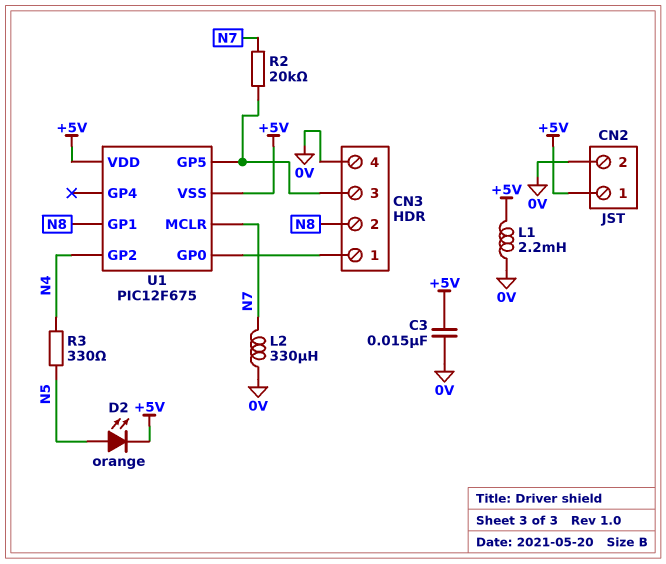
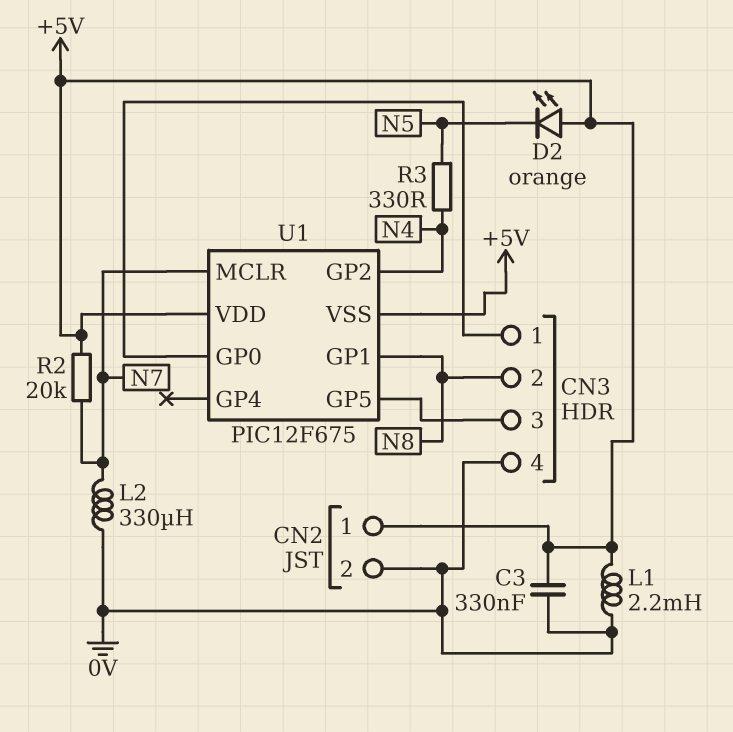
C3: 15nF (+5V, 0V) -> 330nF (+5V, 0V)
D2: LED orange (A N5, K +5V) -> LED orange (A +5V, K N5)
R2: 20k (CN3/3, N7) -> 20k (+5V, N7)

